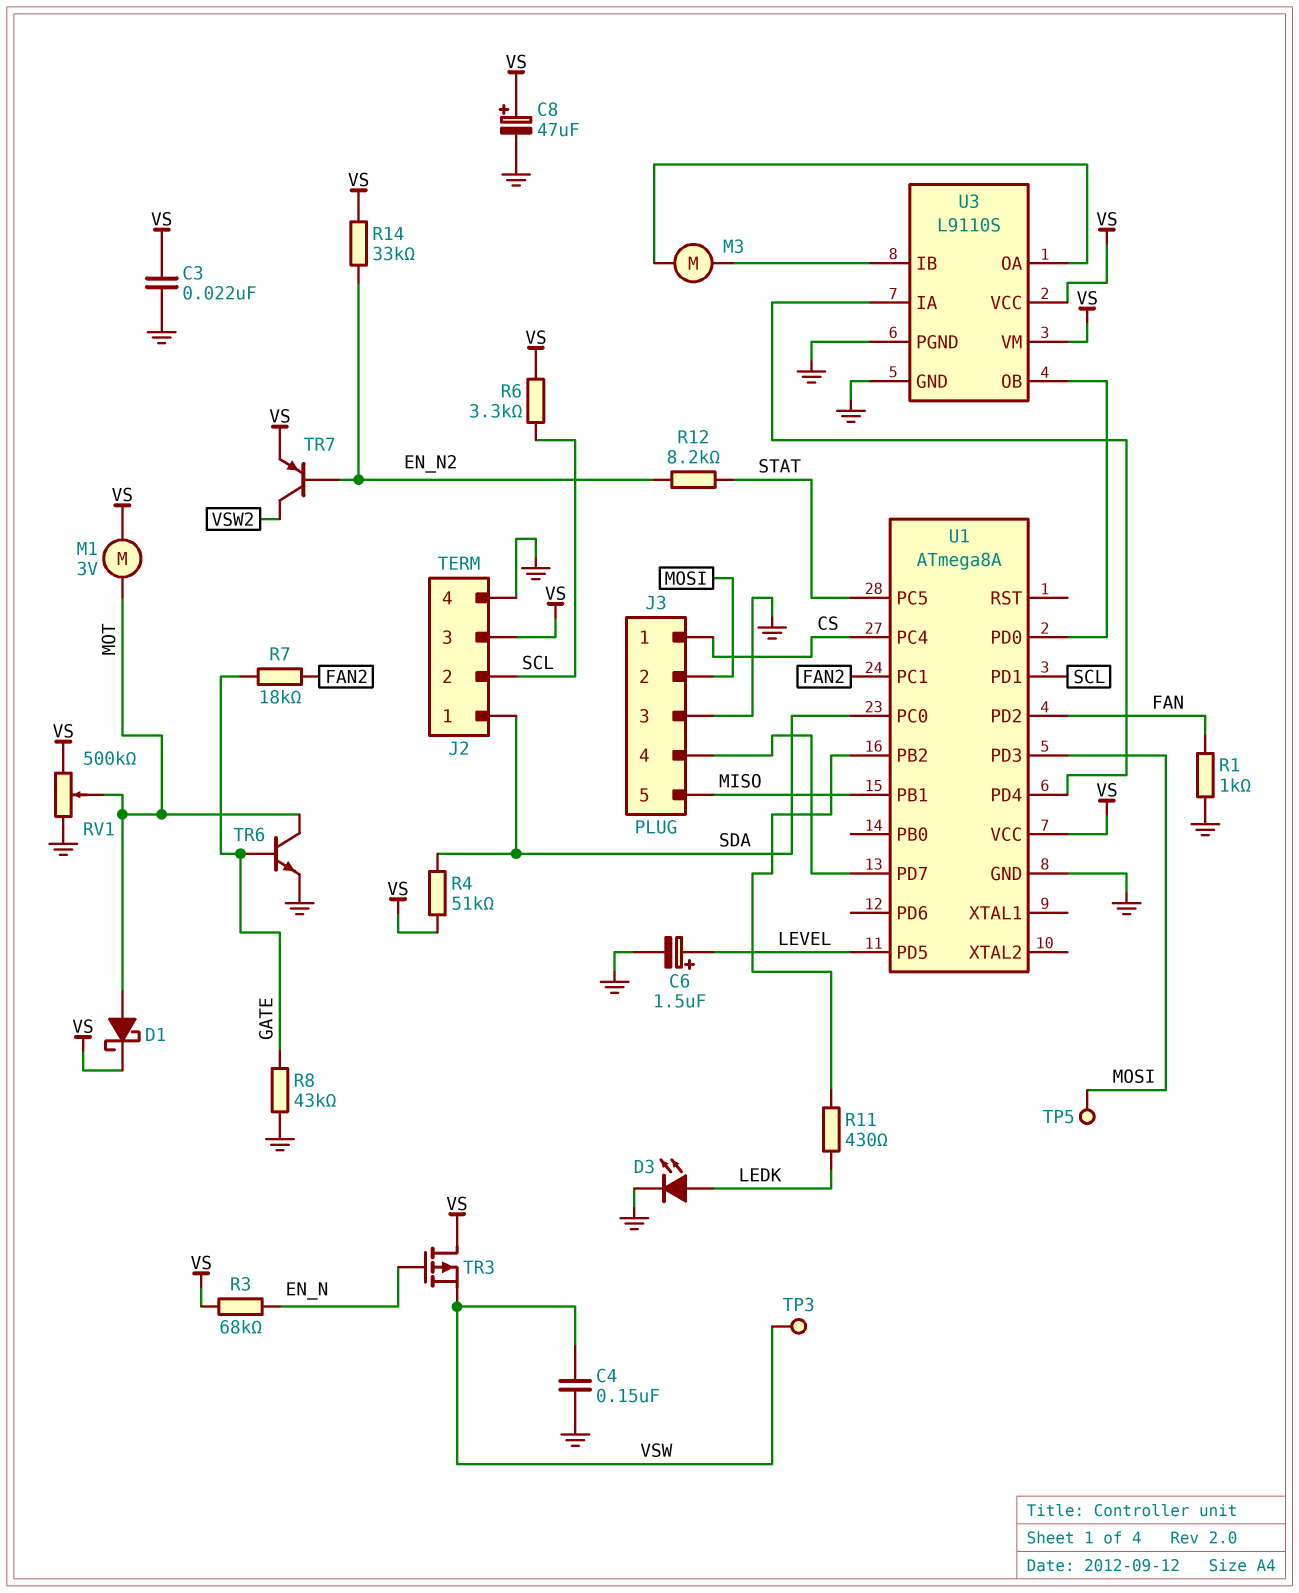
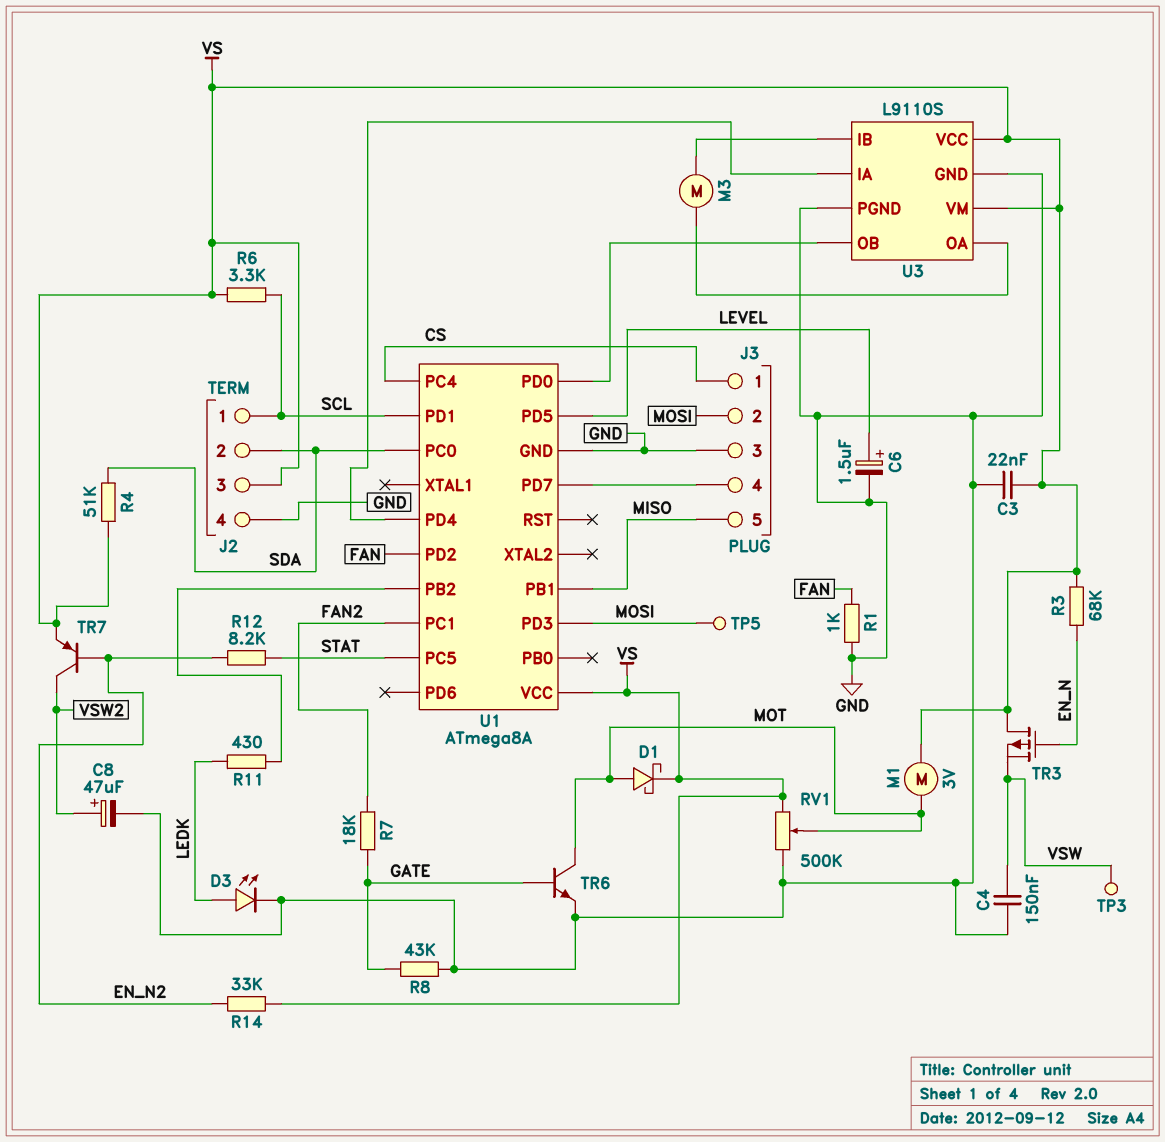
C8: 47uF (plus VS, minus GND) -> 47uF (plus VSW2, minus GND)
J2 pin 1: SDA -> SCL
J2 pin 2: SCL -> SDA

